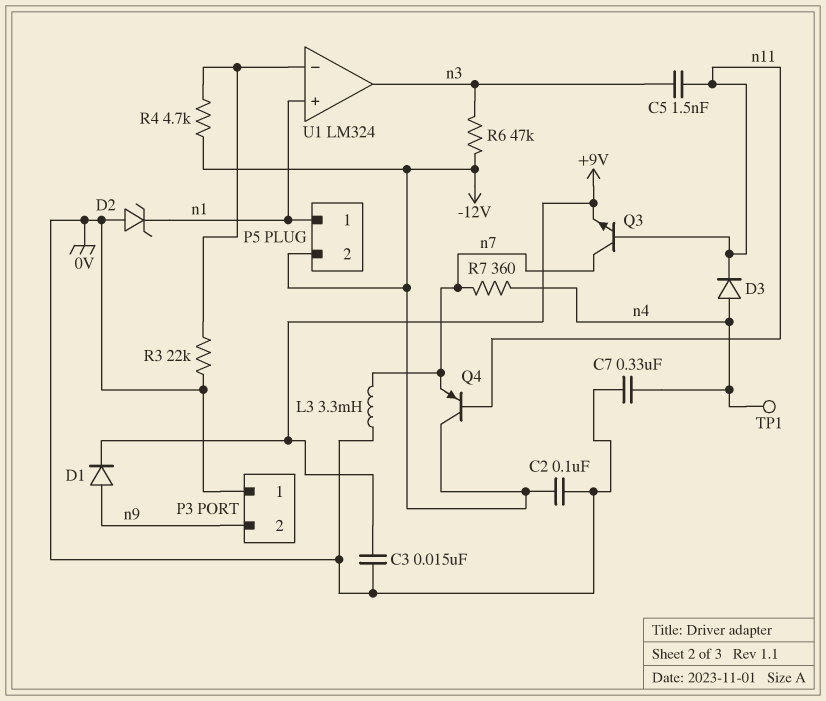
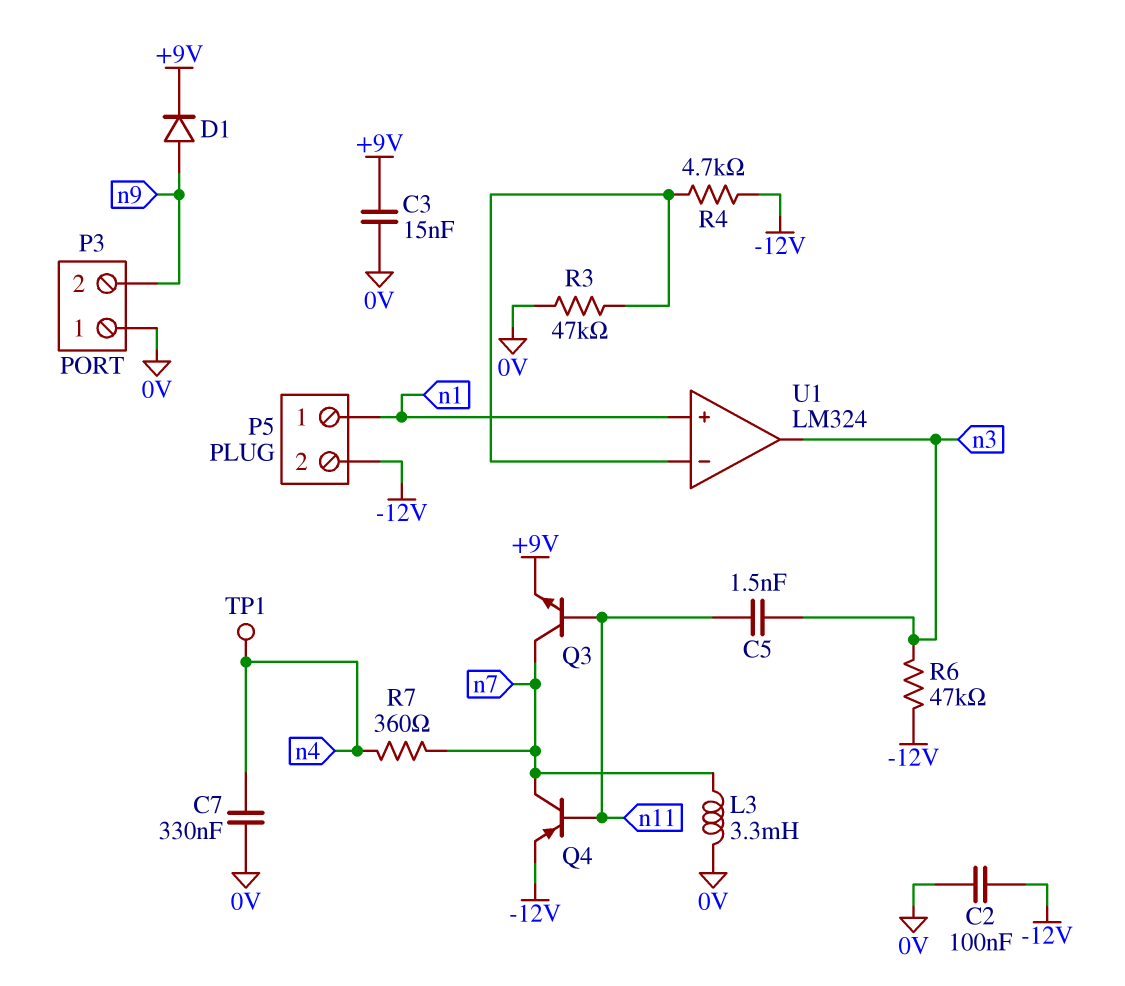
D2: zener (A 0V, K n1) -> none
D3: diode (A n4, K n11) -> none
Q4: PNP (B n11, C -12V, E n7) -> PNP (B n11, C n7, E -12V)
R3: 22k (0V, U1/in-) -> 47k (0V, U1/in-)

